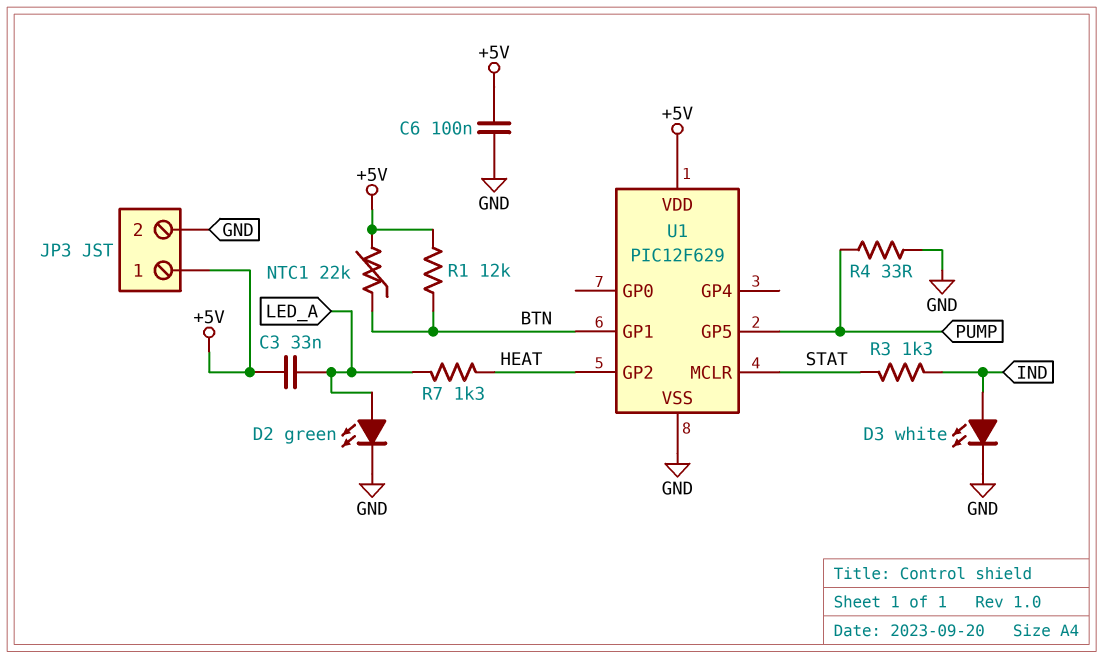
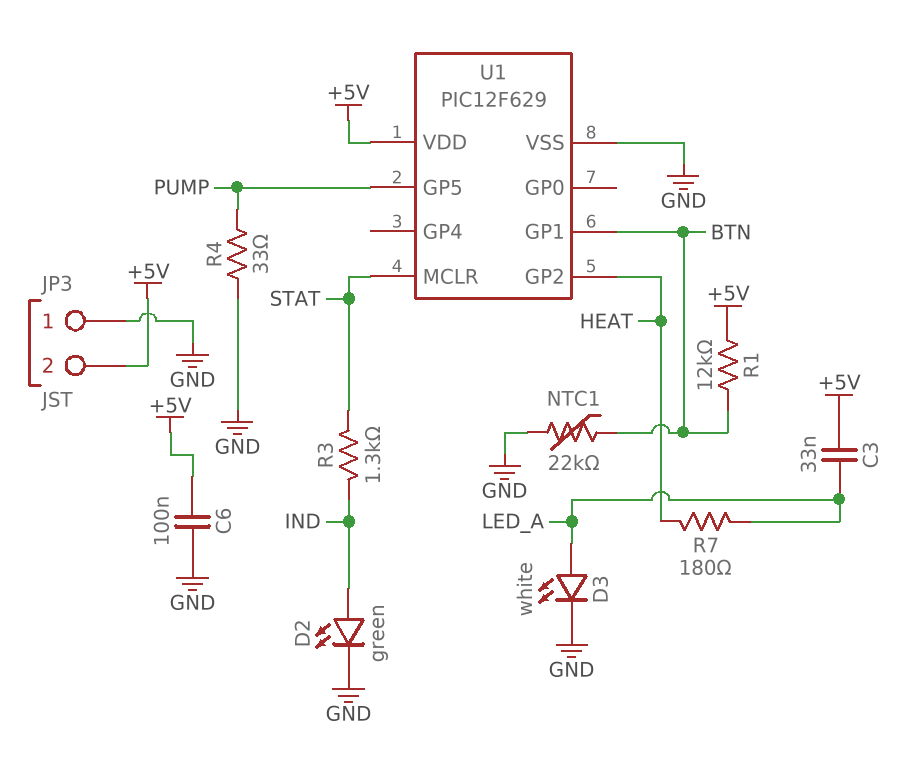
D2: LED green (A LED_A, K GND) -> LED green (A IND, K GND)
D3: LED white (A IND, K GND) -> LED white (A LED_A, K GND)
JP3 pin 1: +5V -> GND
JP3 pin 2: GND -> +5V
NTC1: 22k (+5V, BTN) -> 22k (BTN, GND)
R7: 1.3k (HEAT, LED_A) -> 180 (HEAT, LED_A)

